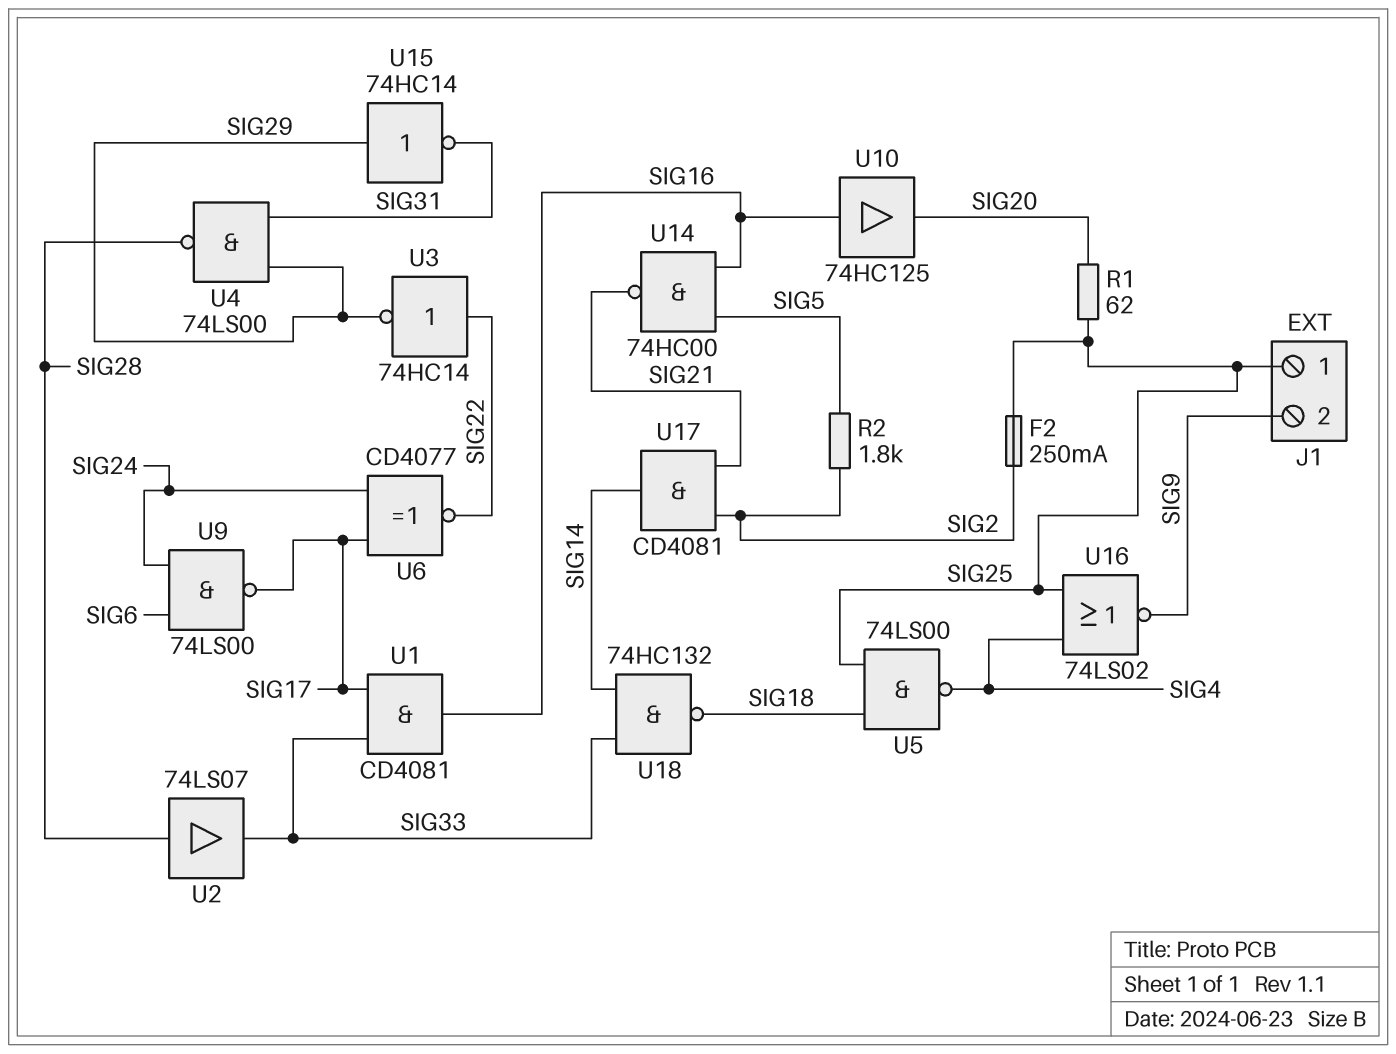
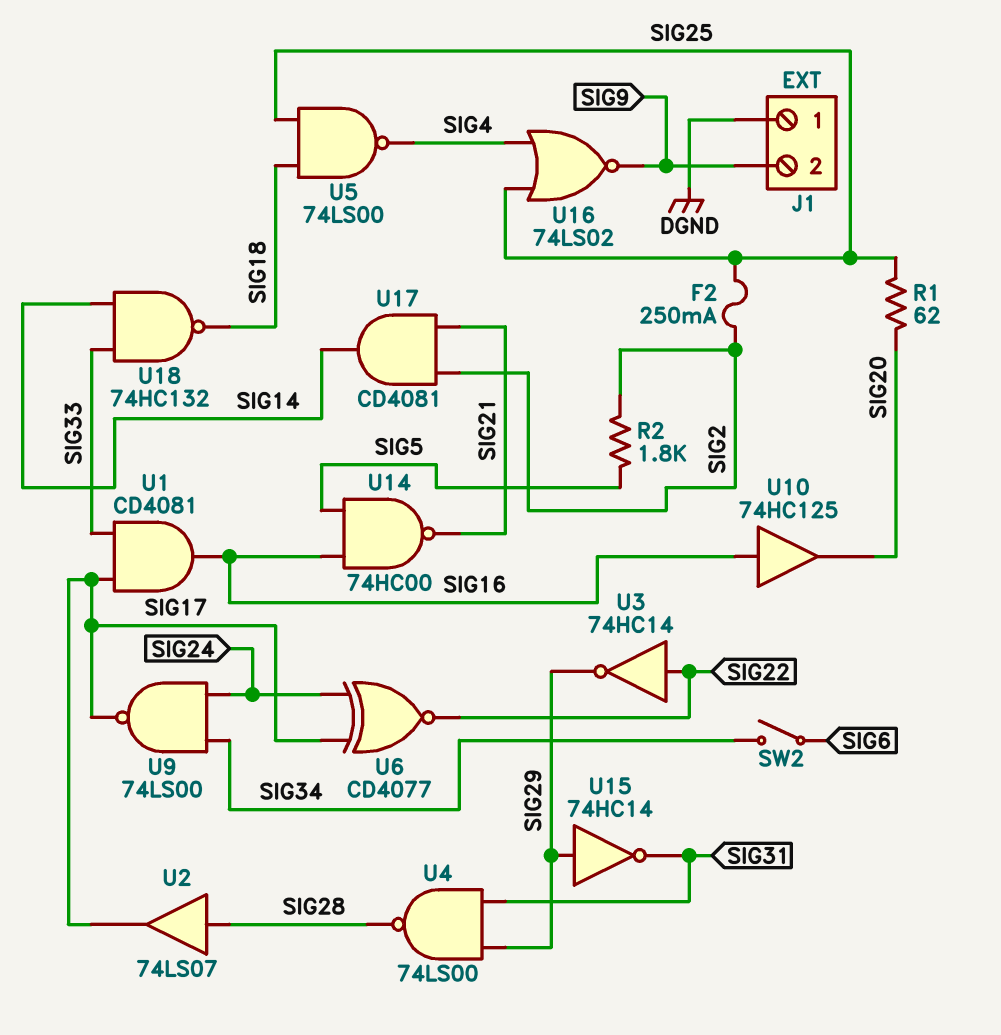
J1 pin 1: SIG25 -> DGND
SW2: none -> switch (SIG6, SIG34)
U2: buffer 74LS07 (in SIG28, out SIG33) -> buffer 74LS07 (in SIG28, out SIG17)
U9: NAND 74LS00 (in SIG6, in SIG24, out SIG17) -> NAND 74LS00 (in SIG24, in SIG34, out SIG17)

